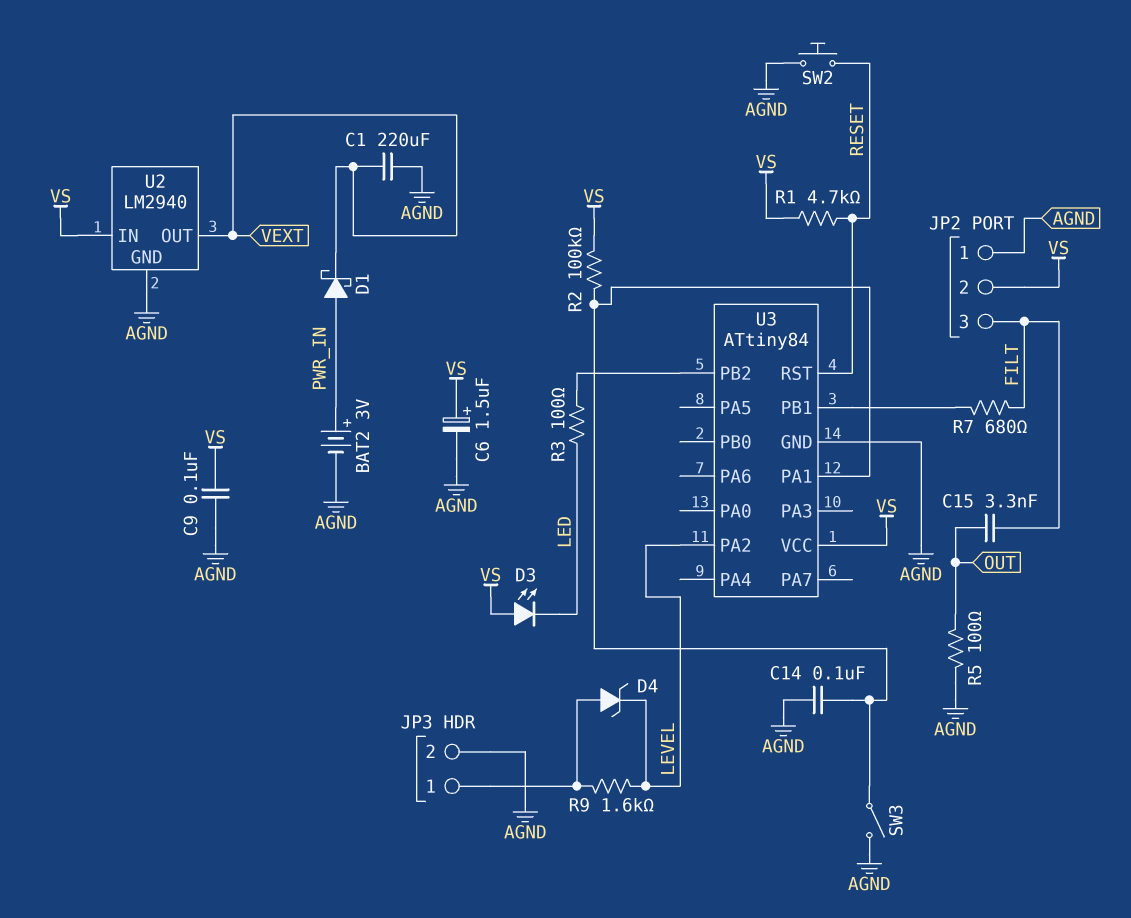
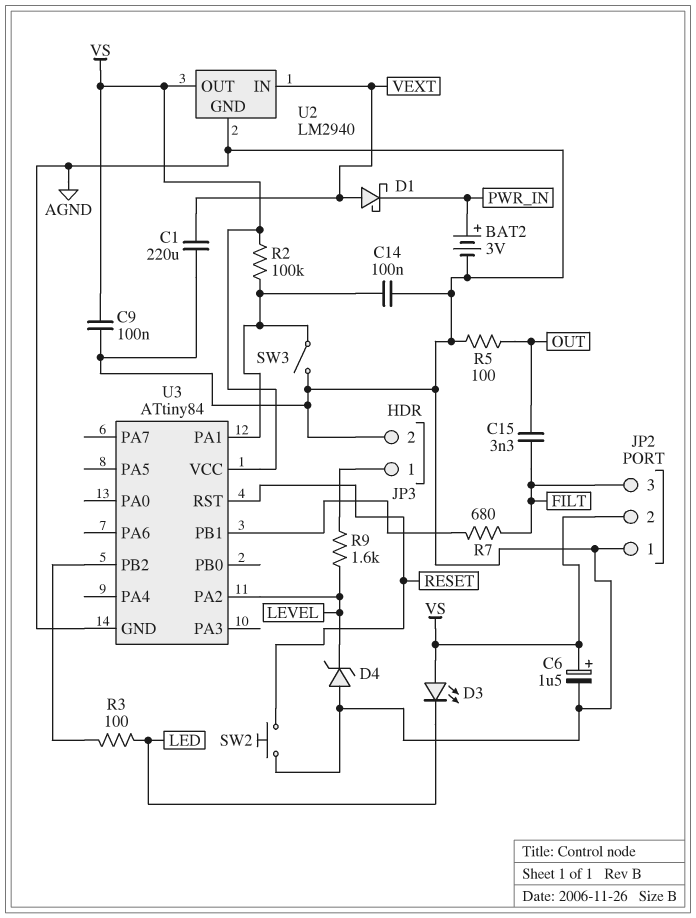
D1: schottky (A PWR_IN, K VEXT) -> schottky (A VEXT, K PWR_IN)
D4: zener (A JP3/1, K LEVEL) -> zener (A AGND, K LEVEL)
R1: 4.7k (RESET, VS) -> none
U2 pin IN: VS -> VEXT
U2 pin OUT: VEXT -> VS

